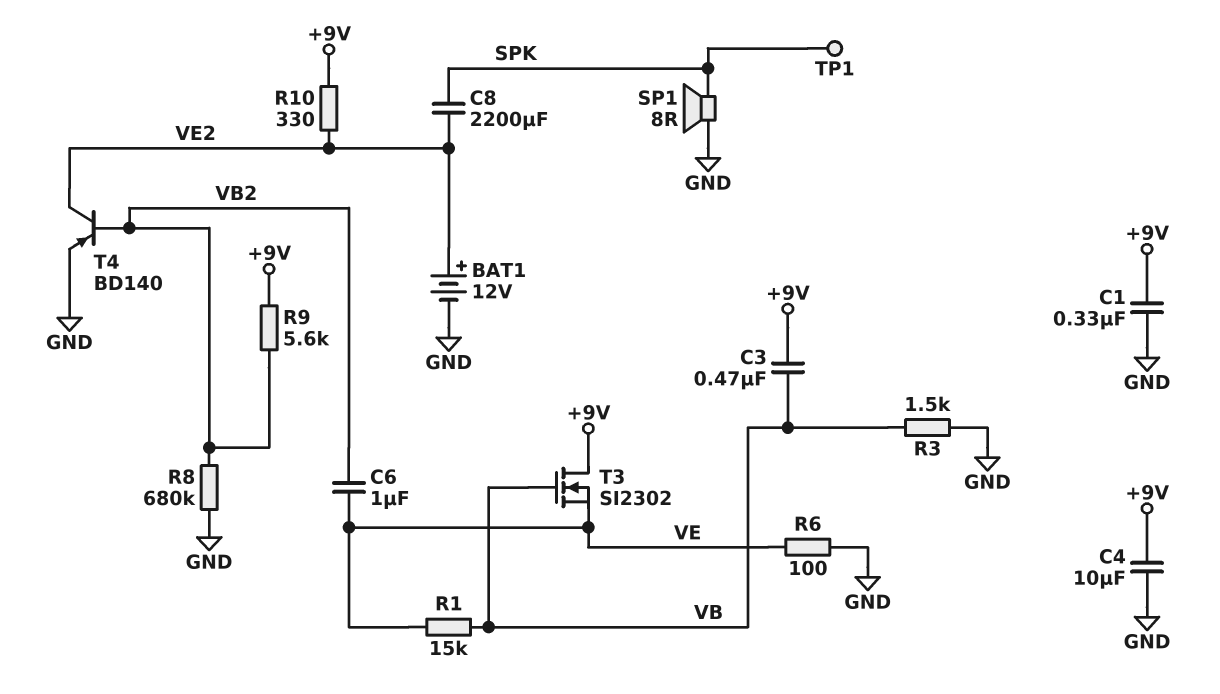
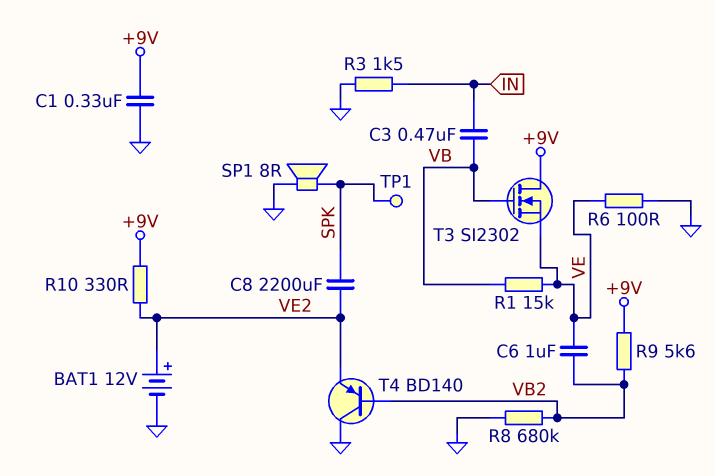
C3: 470nF (+9V, VB) -> 470nF (IN, VB)
C4: 10uF (+9V, GND) -> none
R3: 1.5k (GND, VB) -> 1.5k (GND, IN)
T4: PNP BD140 (B VB2, C VE2, E GND) -> PNP BD140 (B VB2, C GND, E VE2)

